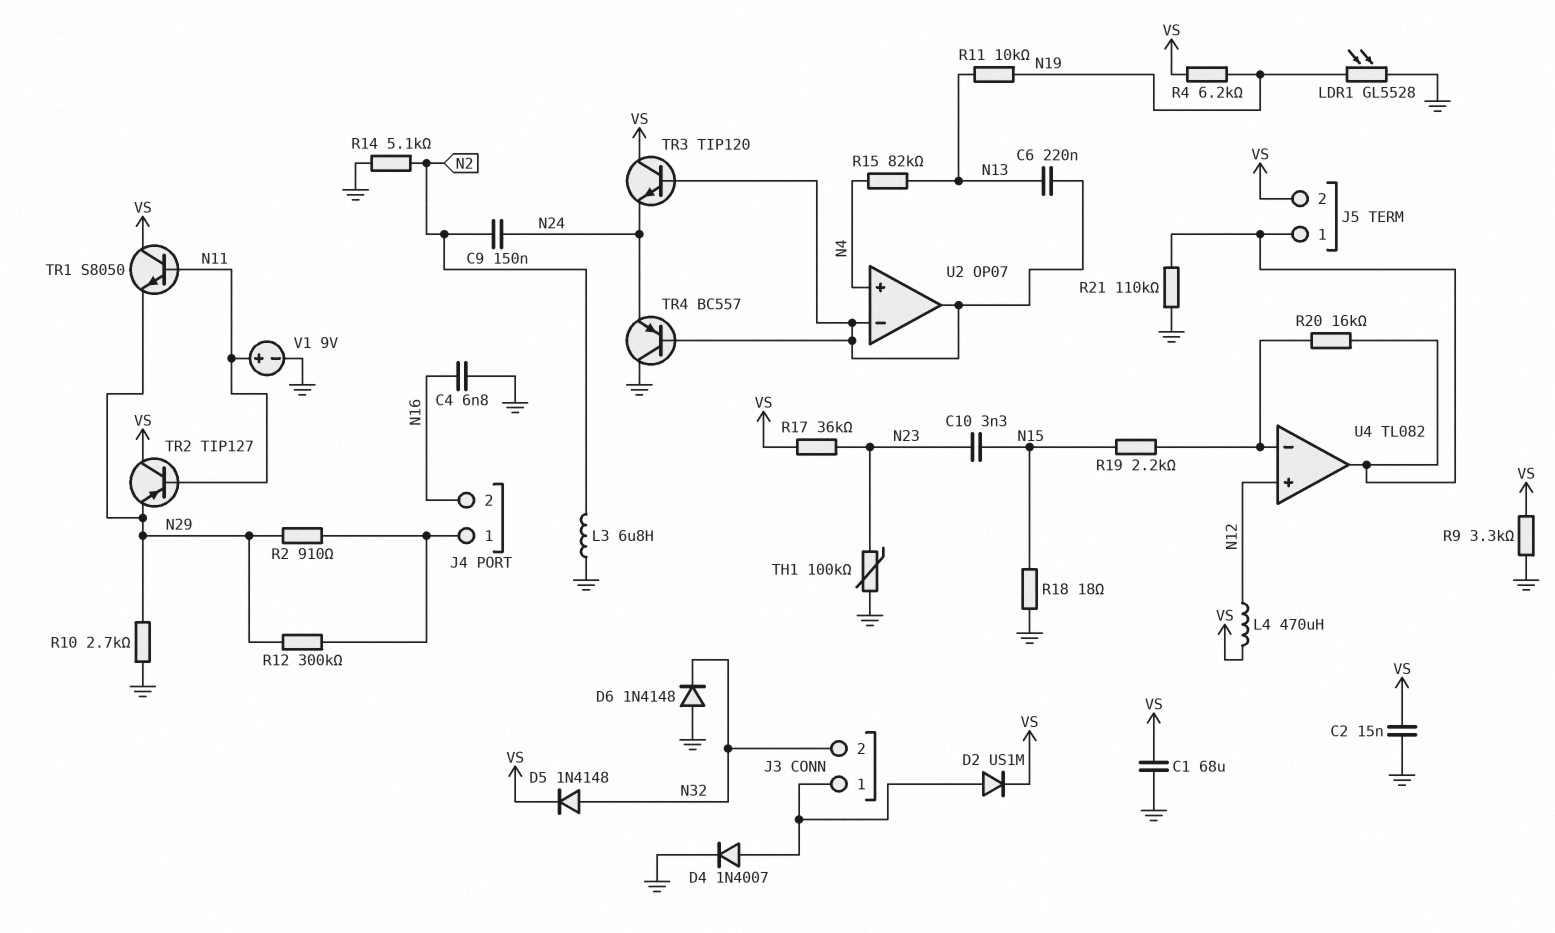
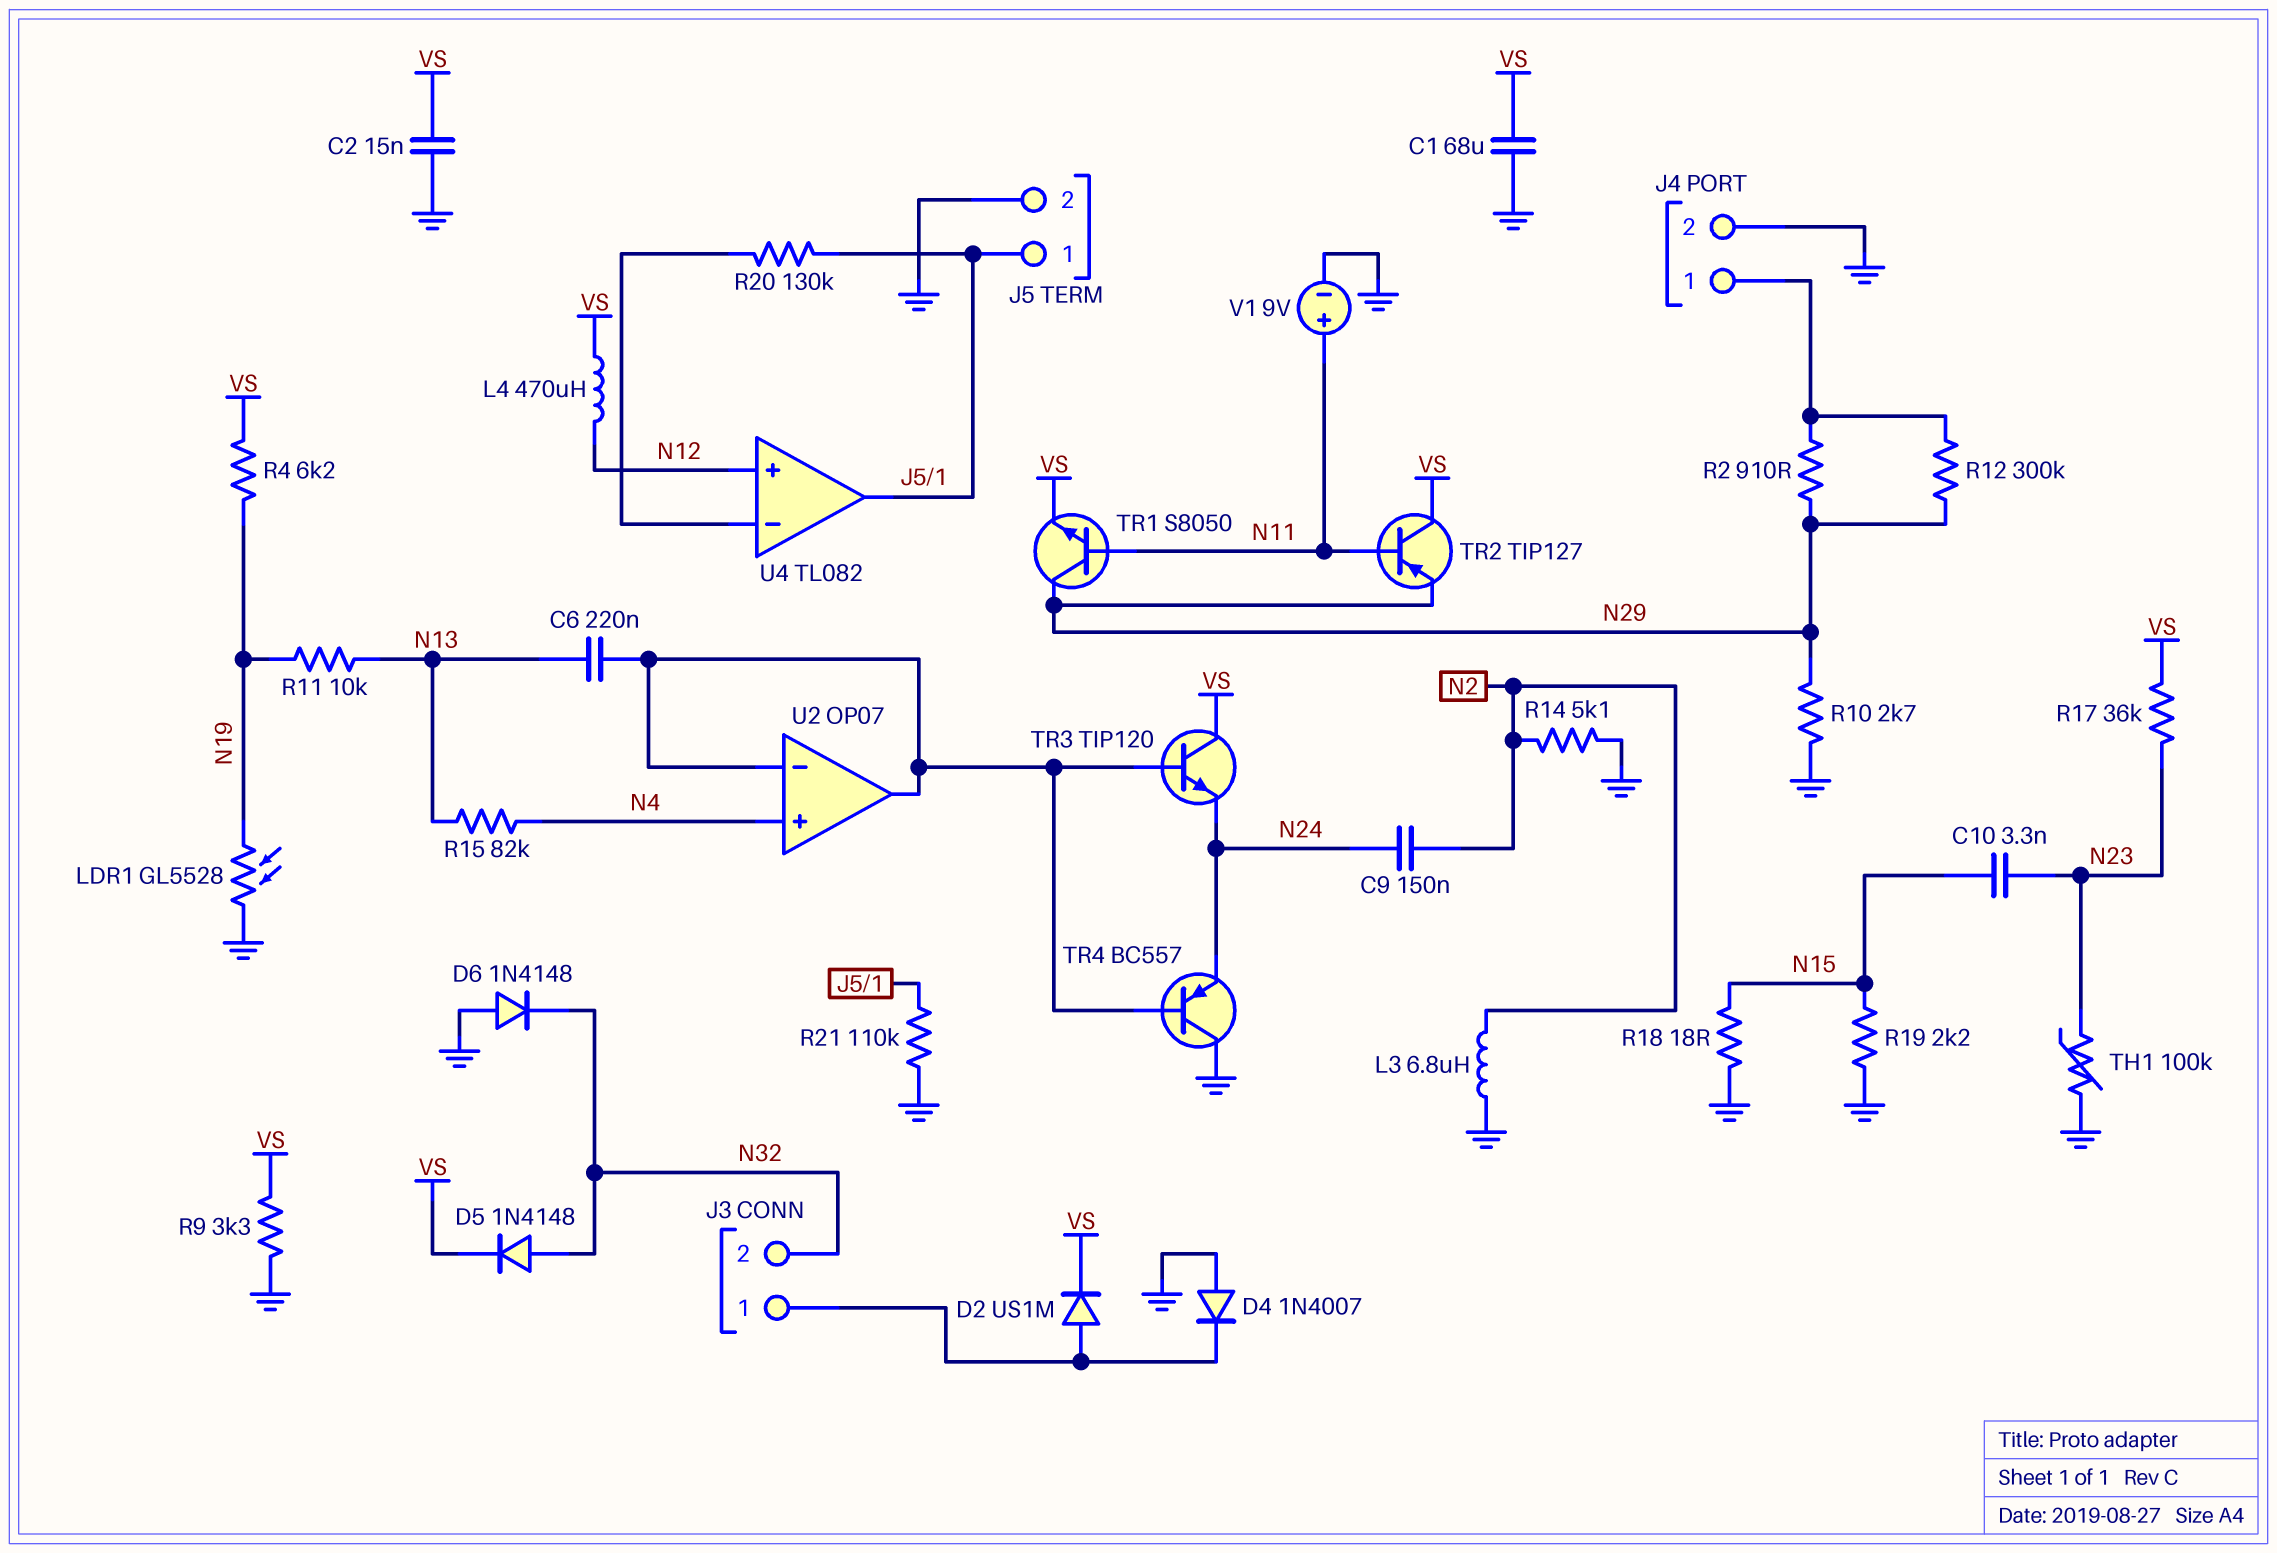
C4: 6.8nF (GND, N16) -> none
D4: diode 1N4007 (A J3/1, K GND) -> diode 1N4007 (A GND, K J3/1)
J4 pin 2: N16 -> GND
J5 pin 2: VS -> GND
R19: 2.2k (N15, U4/in-) -> 2.2k (GND, N15)
R20: 16k (J5/1, U4/in-) -> 130k (J5/1, U4/in-)
TR1: NPN S8050 (B N11, C VS, E N29) -> NPN S8050 (B N11, C N29, E VS)

